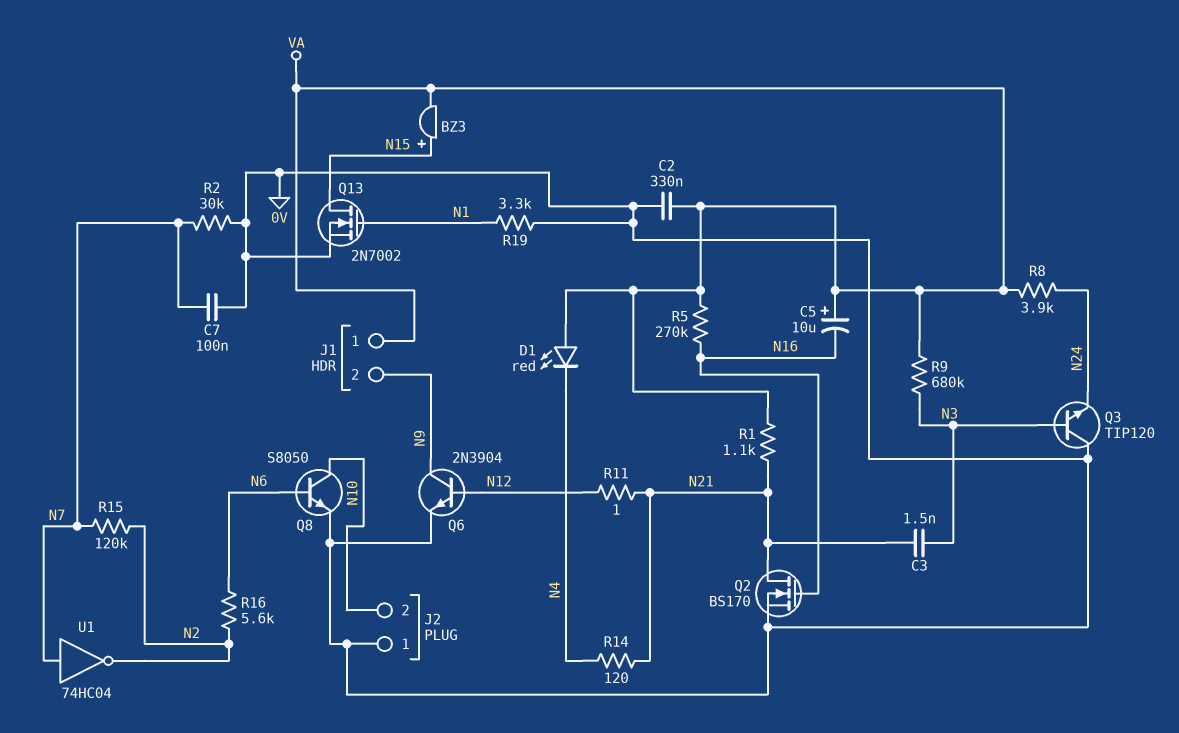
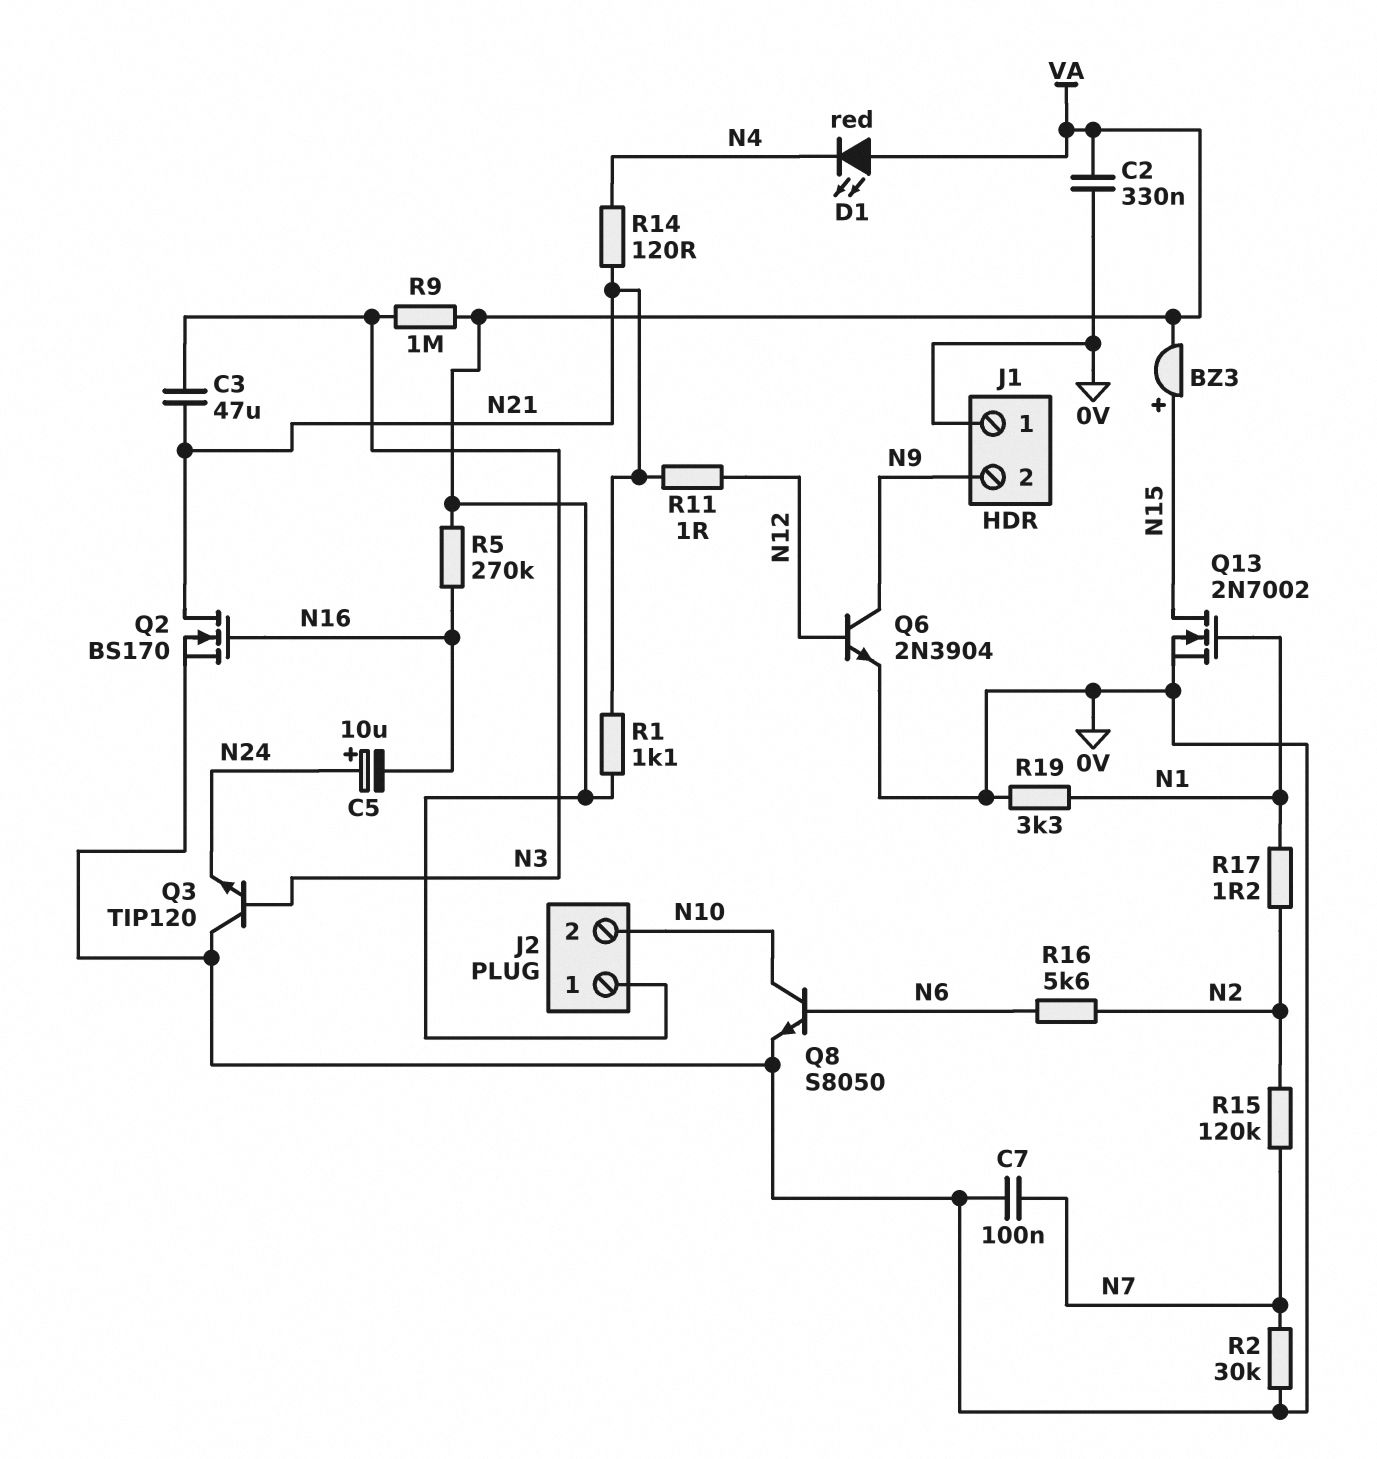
C3: 1.5nF (N3, N21) -> 47uF (N3, N21)
C5: 10uF (plus VA, minus N16) -> 10uF (plus N24, minus N16)
J1 pin 1: VA -> 0V
J2 pin 1: 0V -> VA
R8: 3.9k (N24, VA) -> none
R9: 680k (N3, VA) -> 1M (N3, VA)
R17: none -> 1.2 (N1, N2)
U1: NOT 74HC04 (in N7, out N2) -> none

